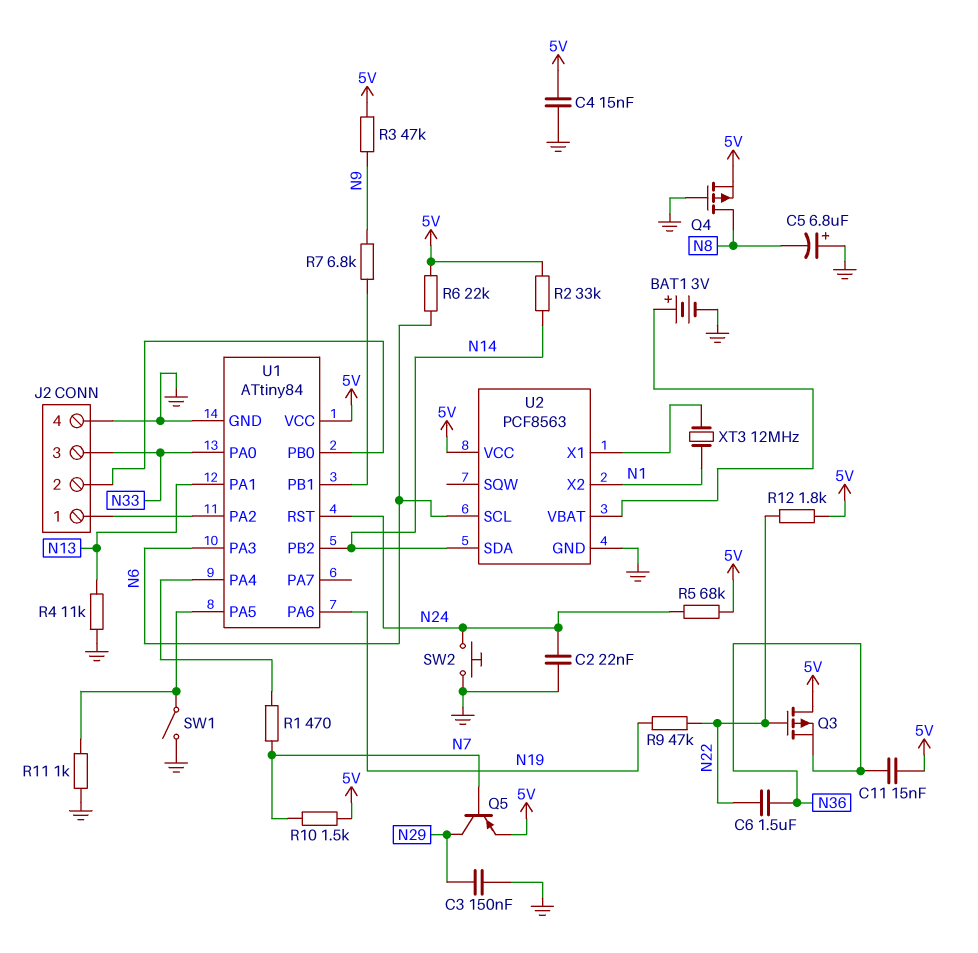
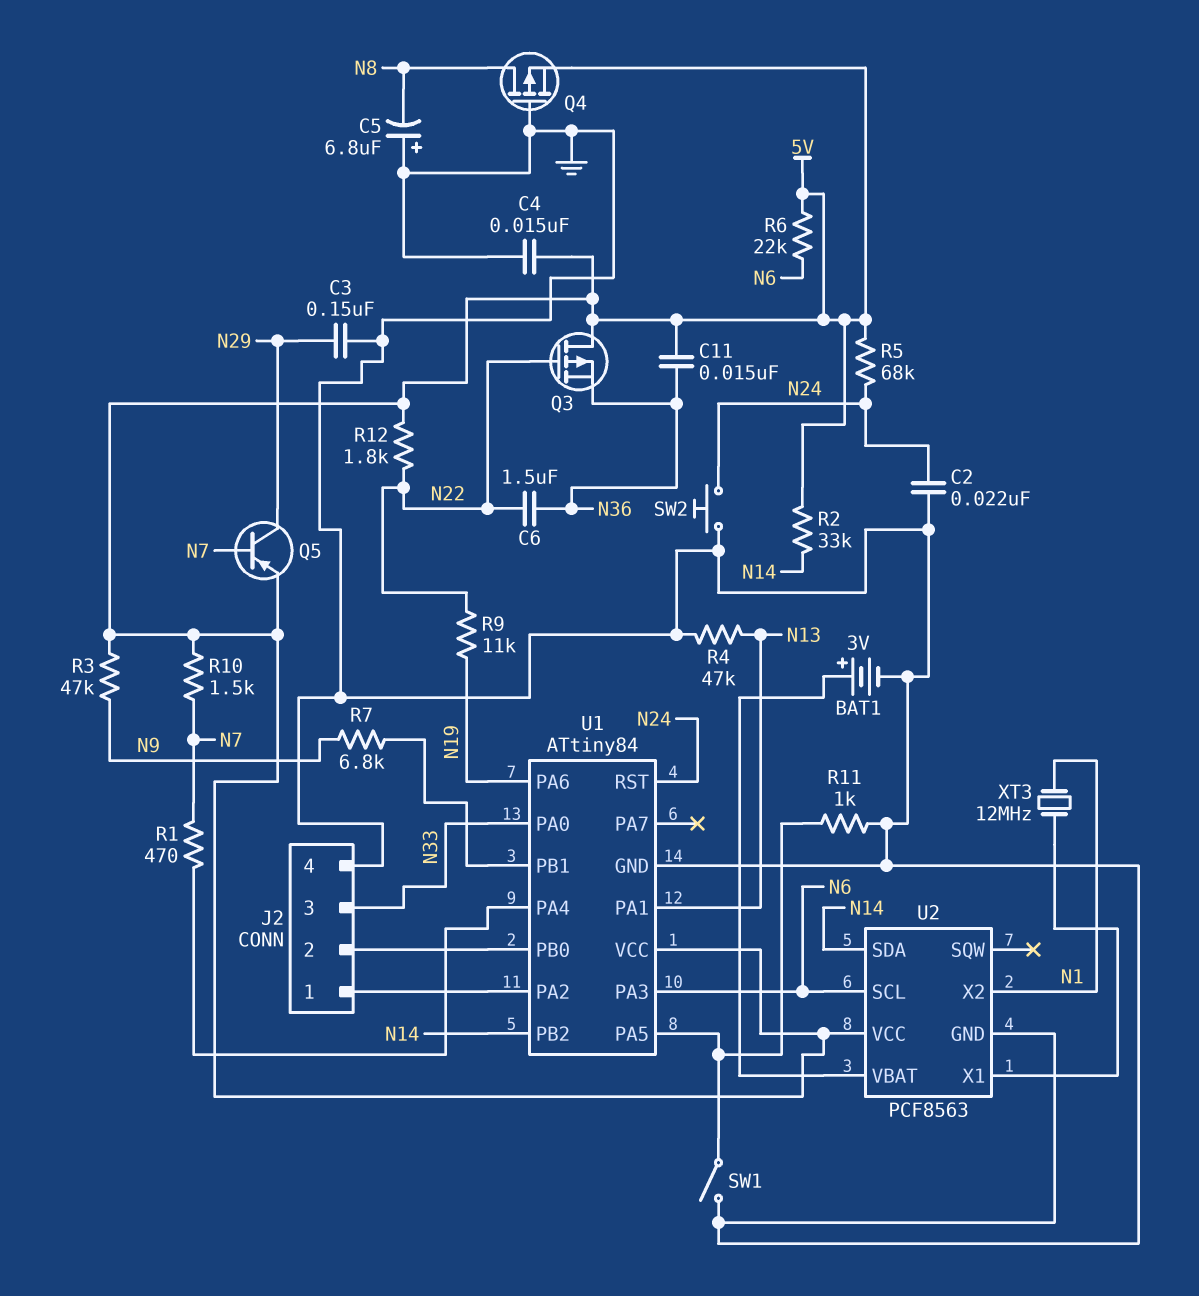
R4: 11k (GND, N13) -> 47k (GND, N13)
R9: 47k (N19, N22) -> 11k (N19, N22)

